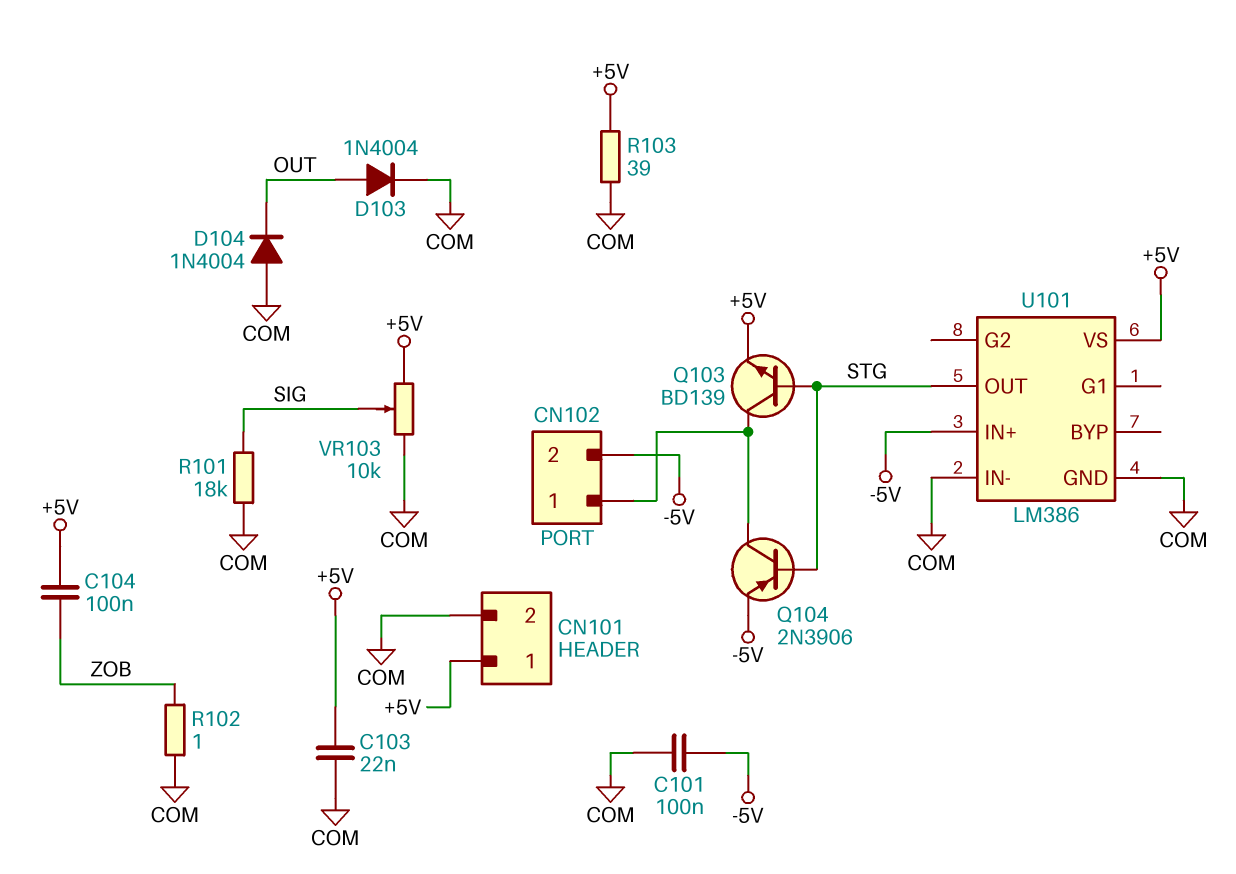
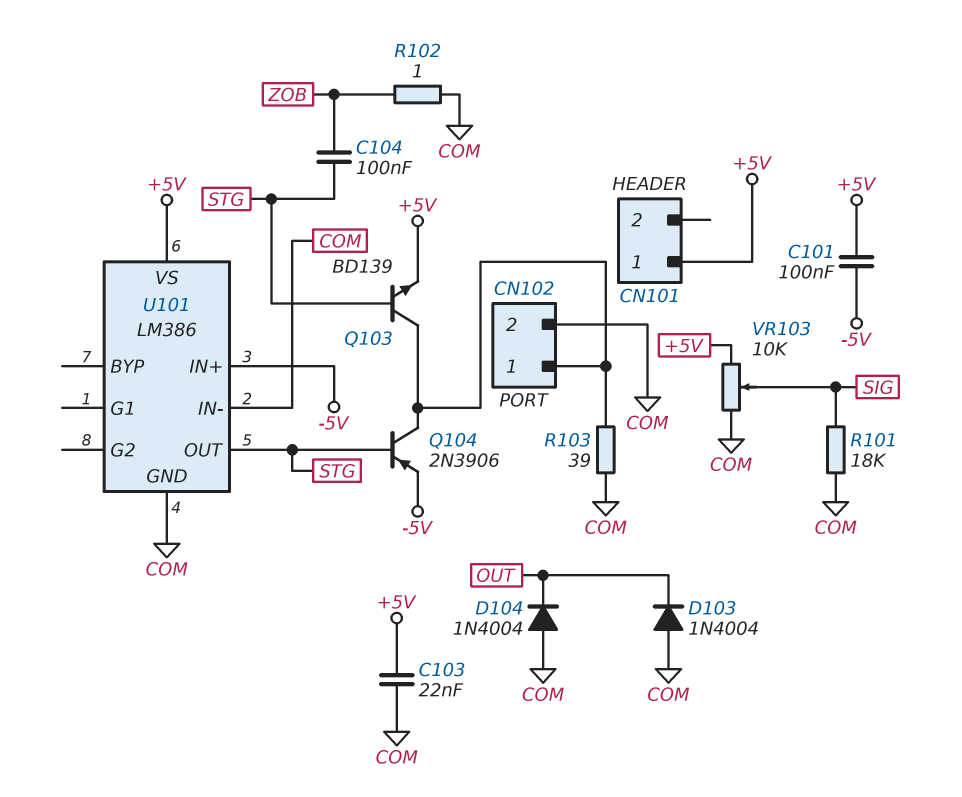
C101: 100nF (-5V, COM) -> 100nF (+5V, -5V)
C104: 100nF (+5V, ZOB) -> 100nF (STG, ZOB)
CN101 pin 2: COM -> none
CN102 pin 2: -5V -> COM
D103: diode 1N4004 (A OUT, K COM) -> diode 1N4004 (A COM, K OUT)
R103: 39 (+5V, COM) -> 39 (CN102/1, COM)

